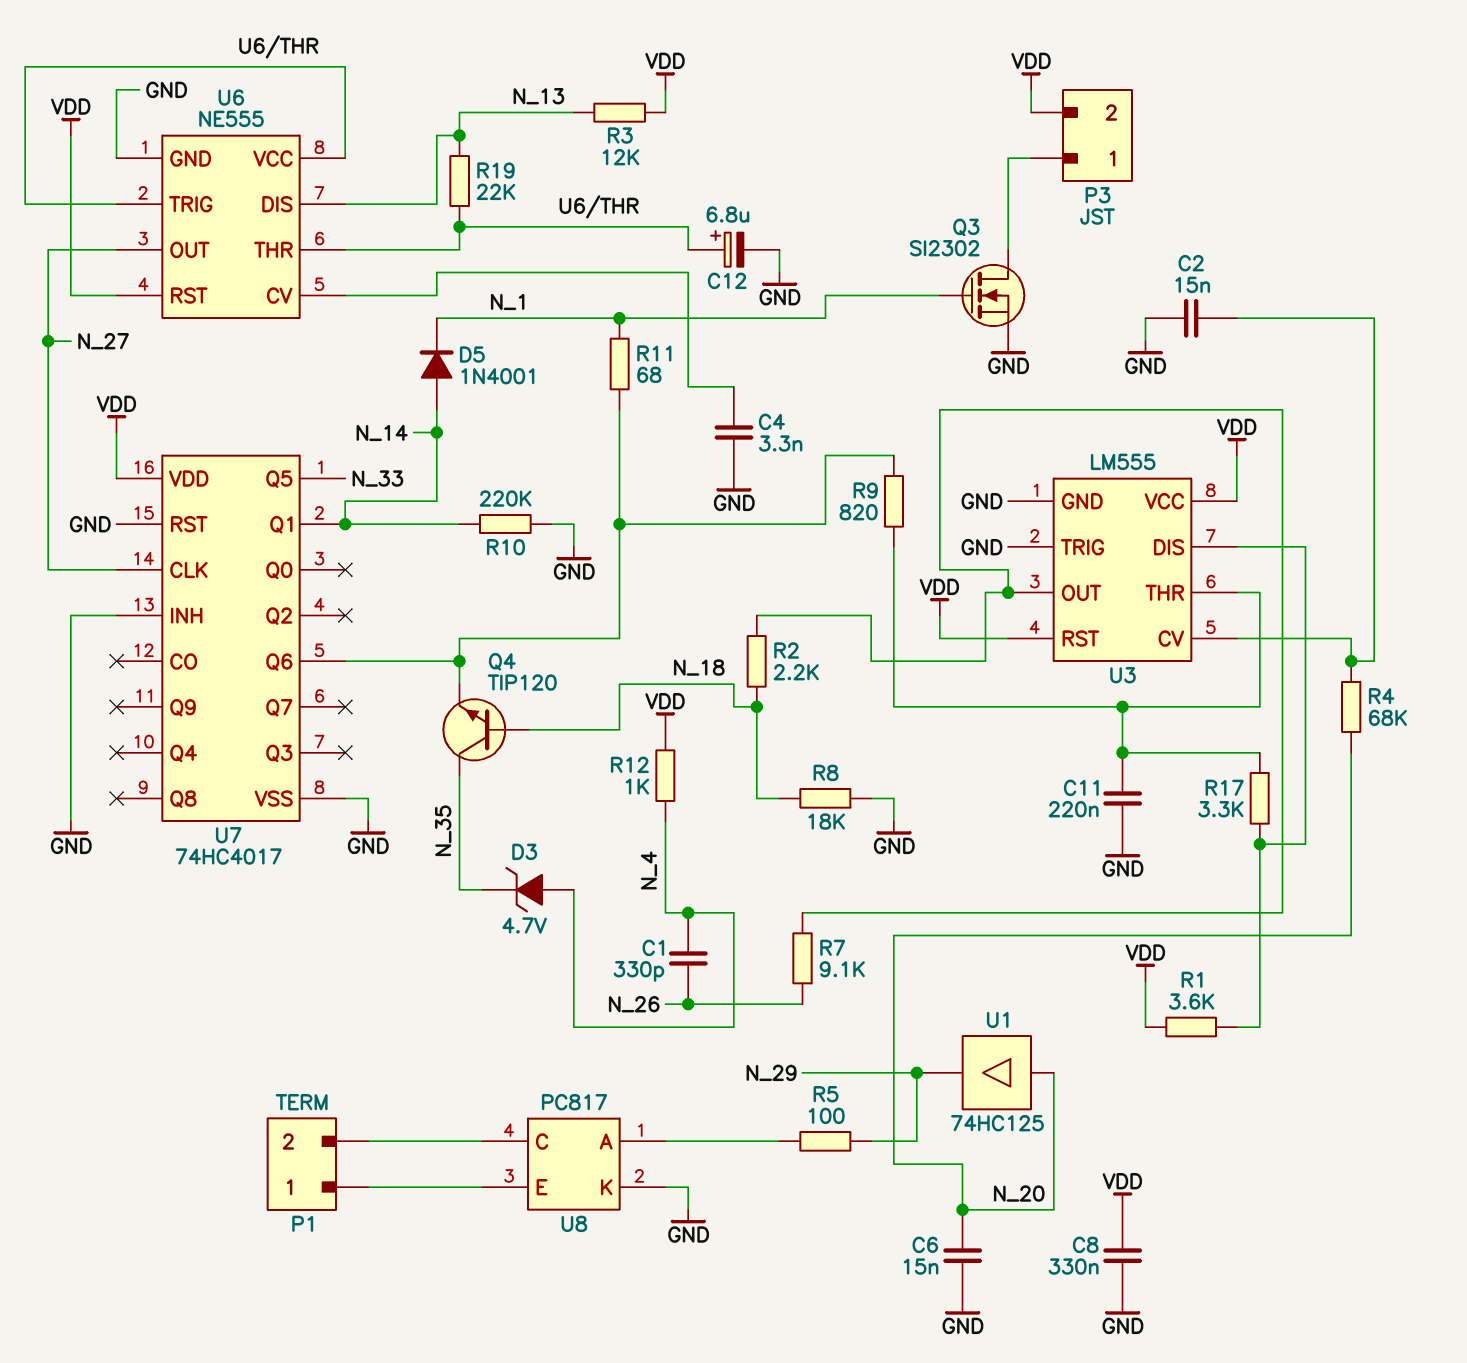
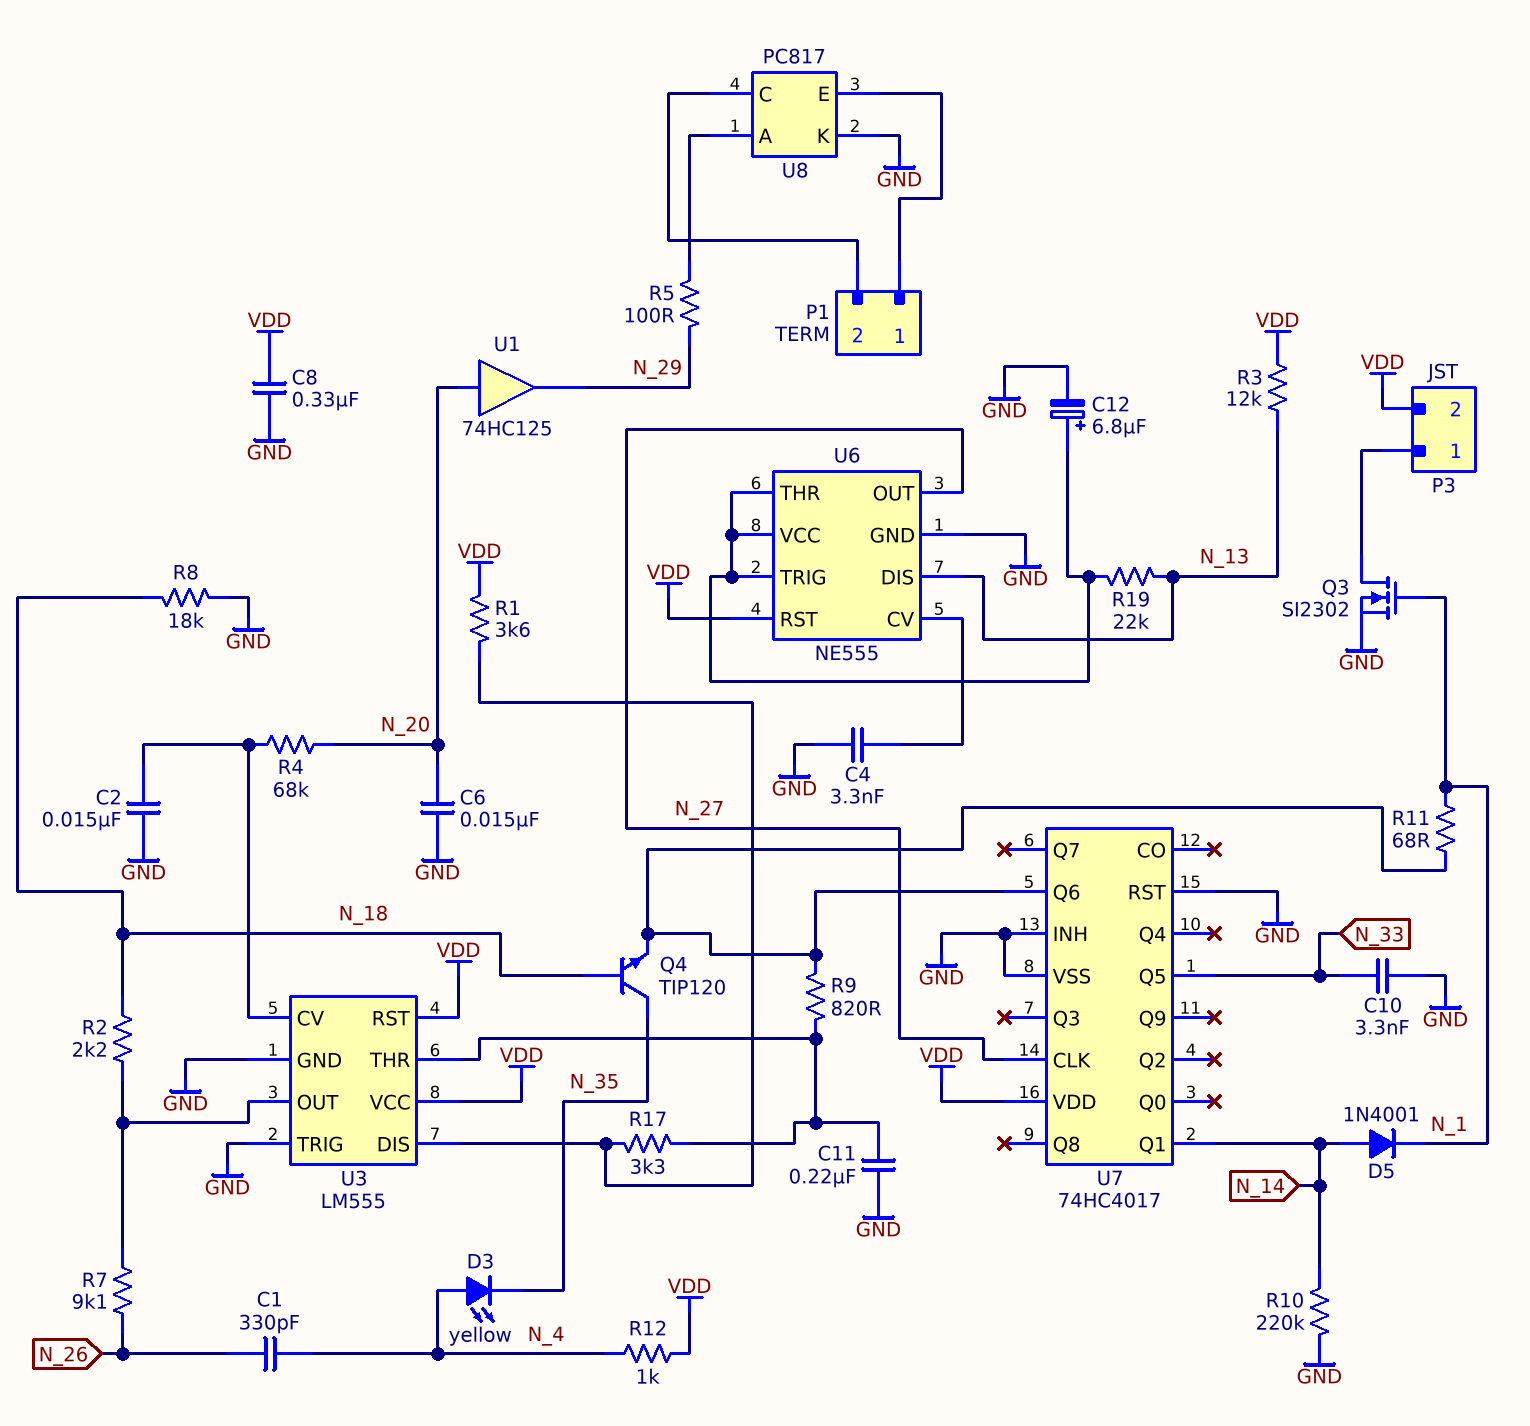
C10: none -> 3.3nF (GND, N_33)
D3: zener 4.7V (A N_4, K N_35) -> LED yellow (A N_4, K N_35)

